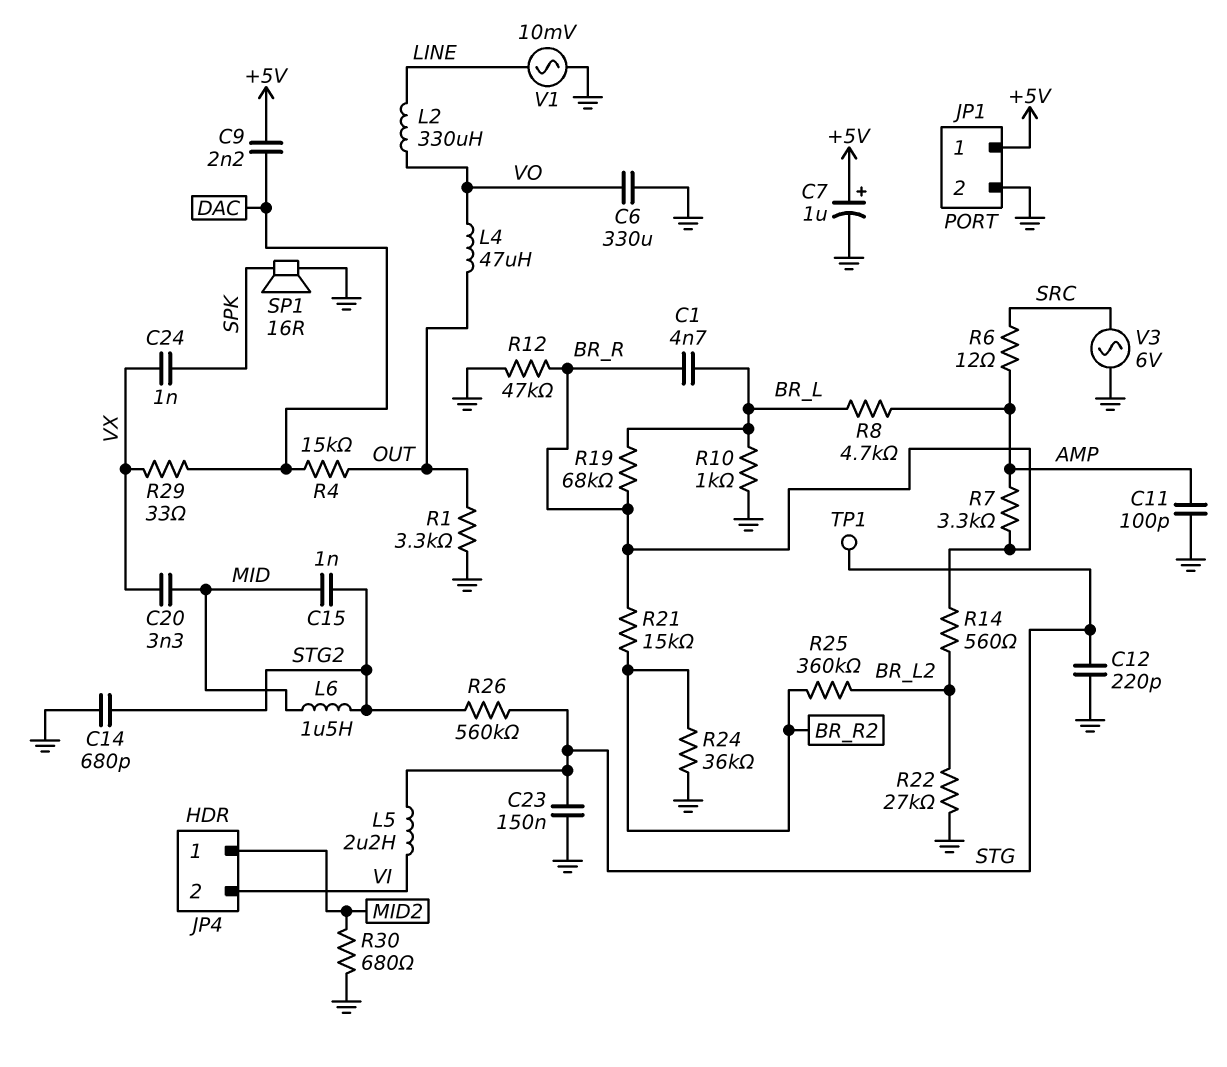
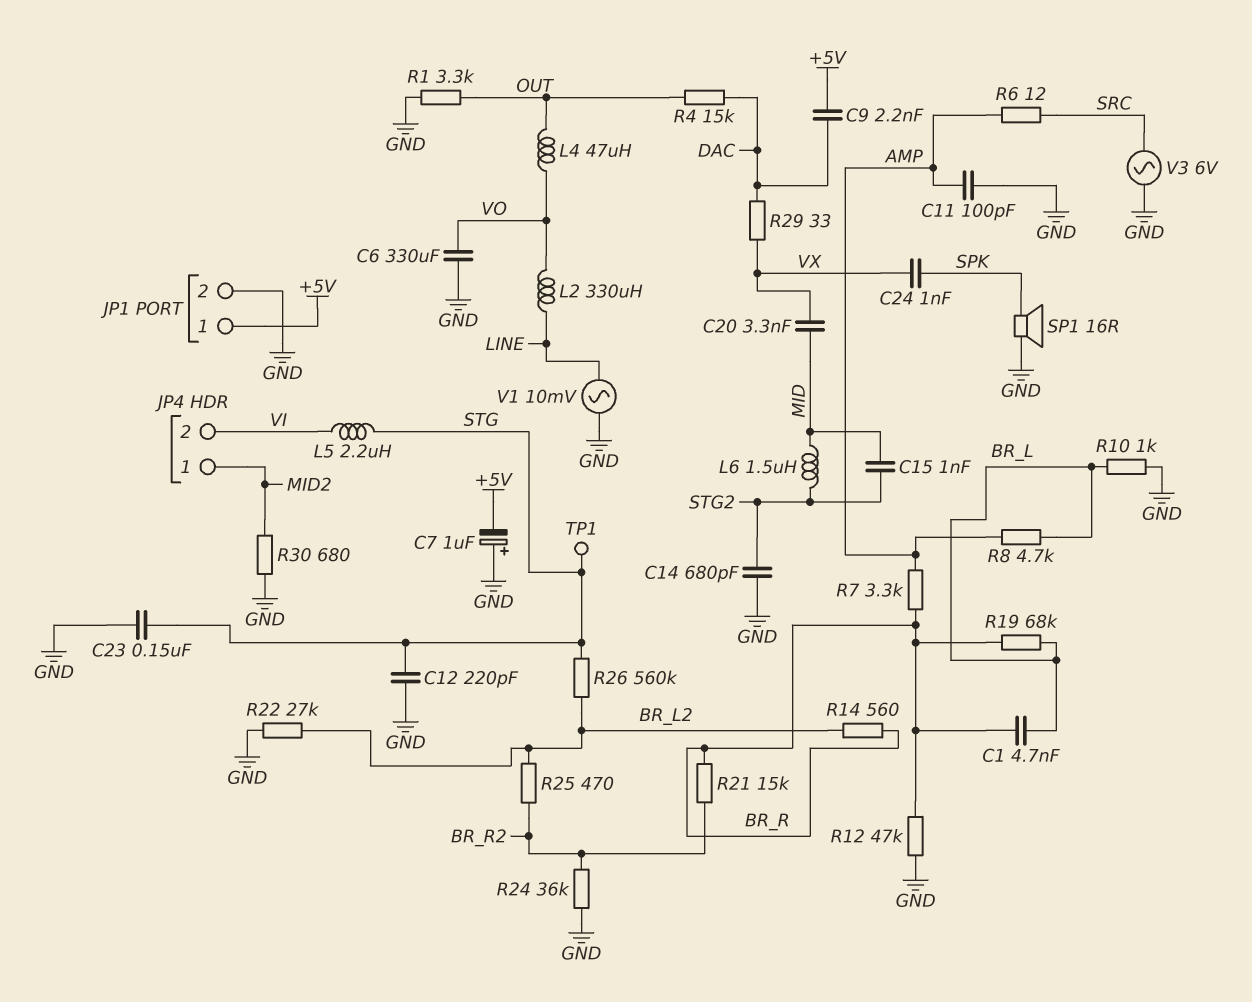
C7: 1uF (plus +5V, minus GND) -> 1uF (plus GND, minus +5V)
R25: 360k (BR_L2, BR_R2) -> 470 (BR_L2, BR_R2)
R26: 560k (STG, STG2) -> 560k (BR_L2, STG)

